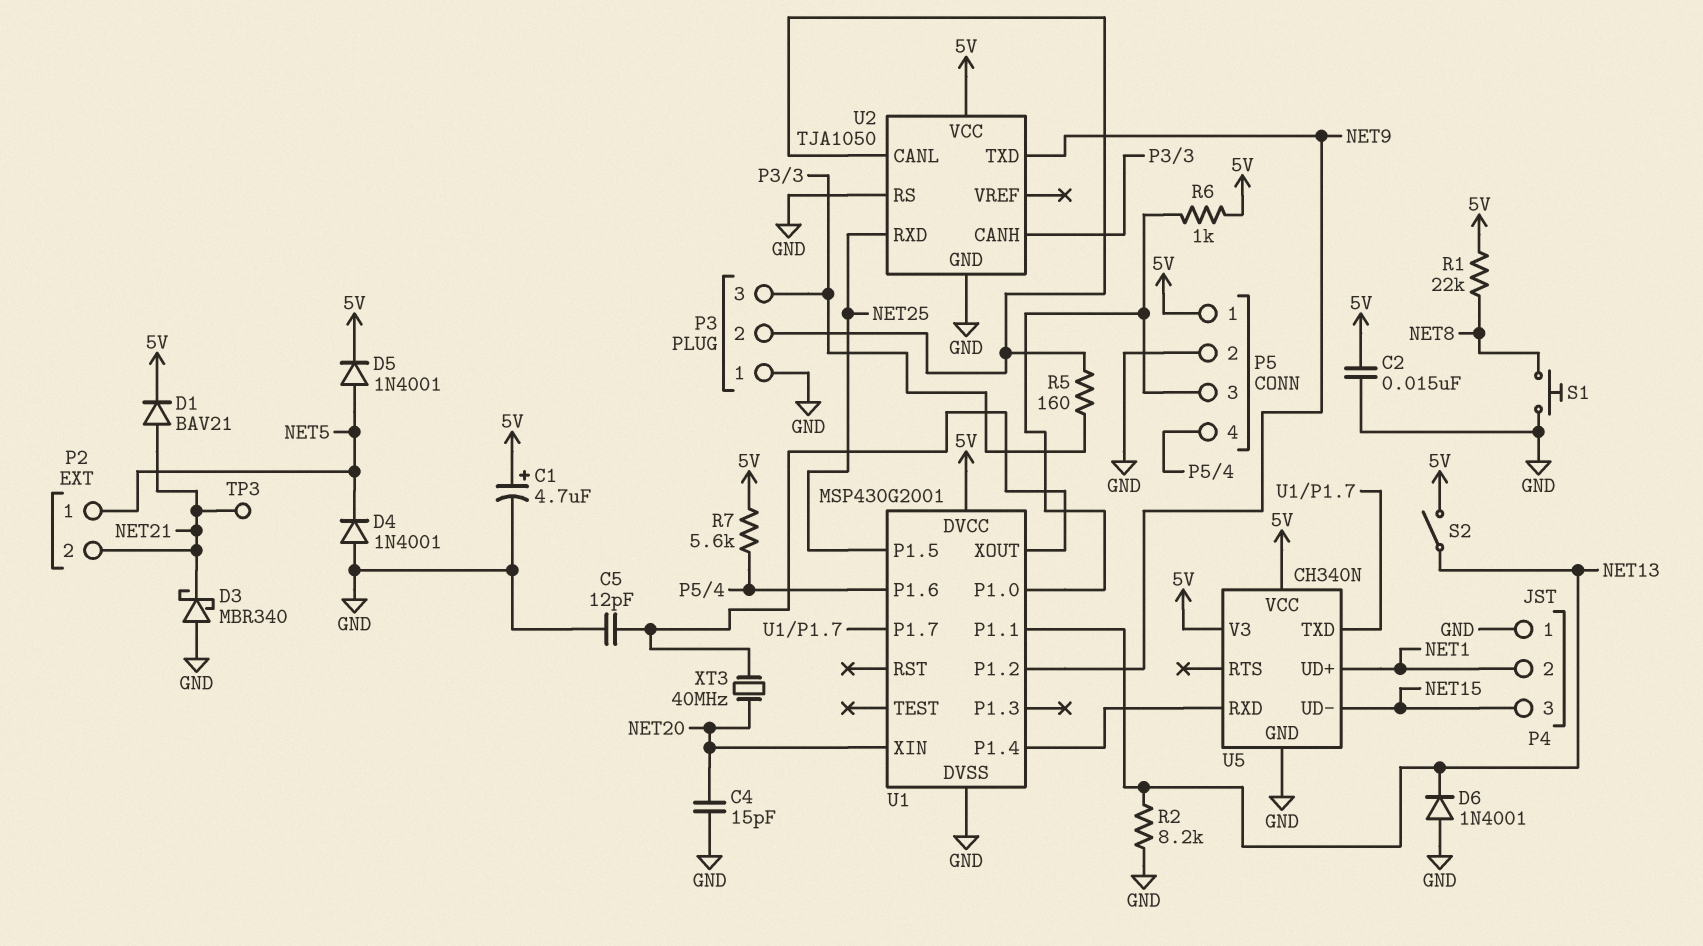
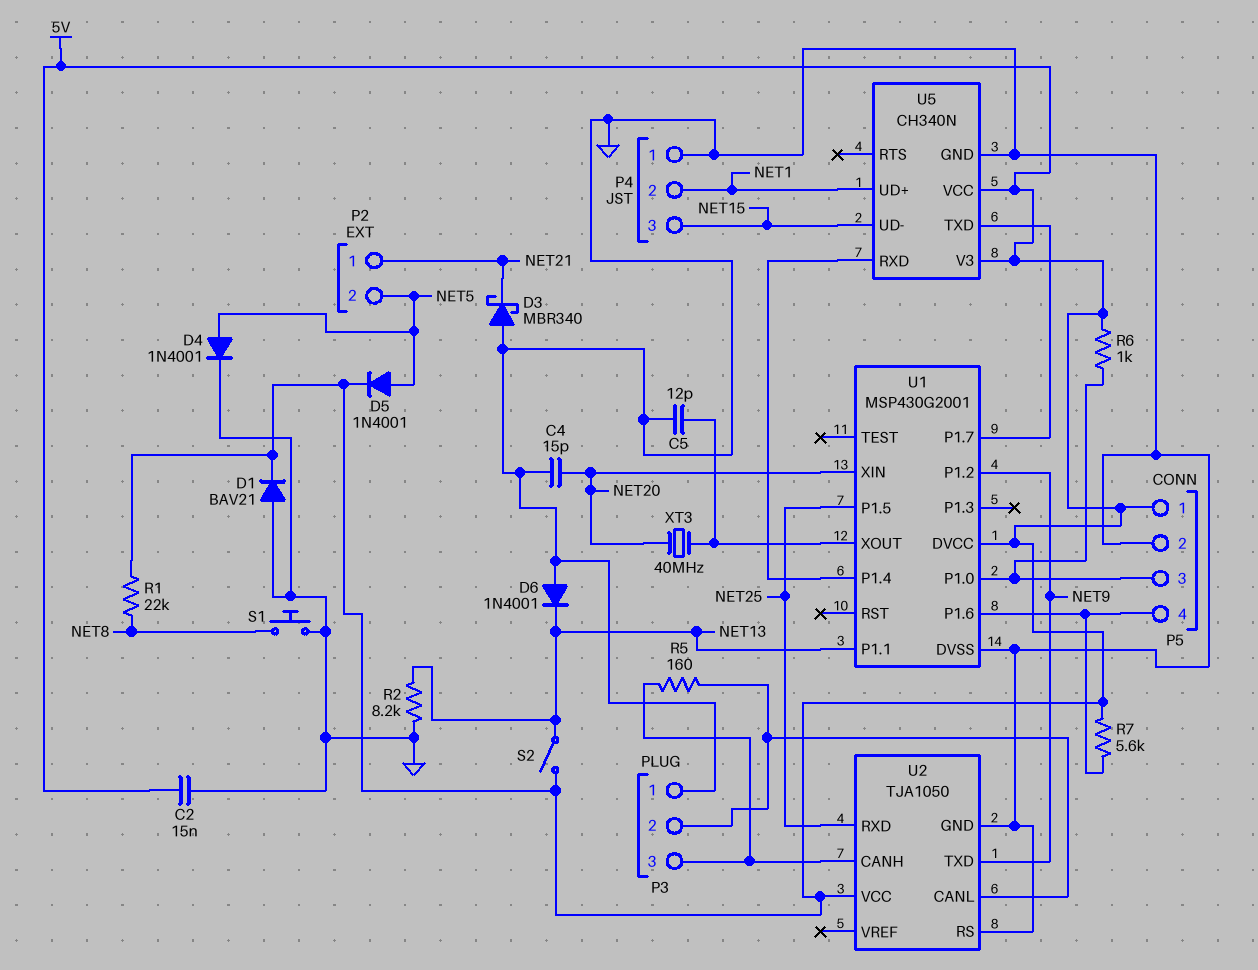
C1: 4.7uF (plus 5V, minus GND) -> none
D1: diode BAV21 (A NET21, K 5V) -> diode BAV21 (A GND, K 5V)
D4: diode 1N4001 (A GND, K NET5) -> diode 1N4001 (A NET5, K GND)
P2 pin 1: NET5 -> NET21
P2 pin 2: NET21 -> NET5
TP3: test point (NET21) -> none

